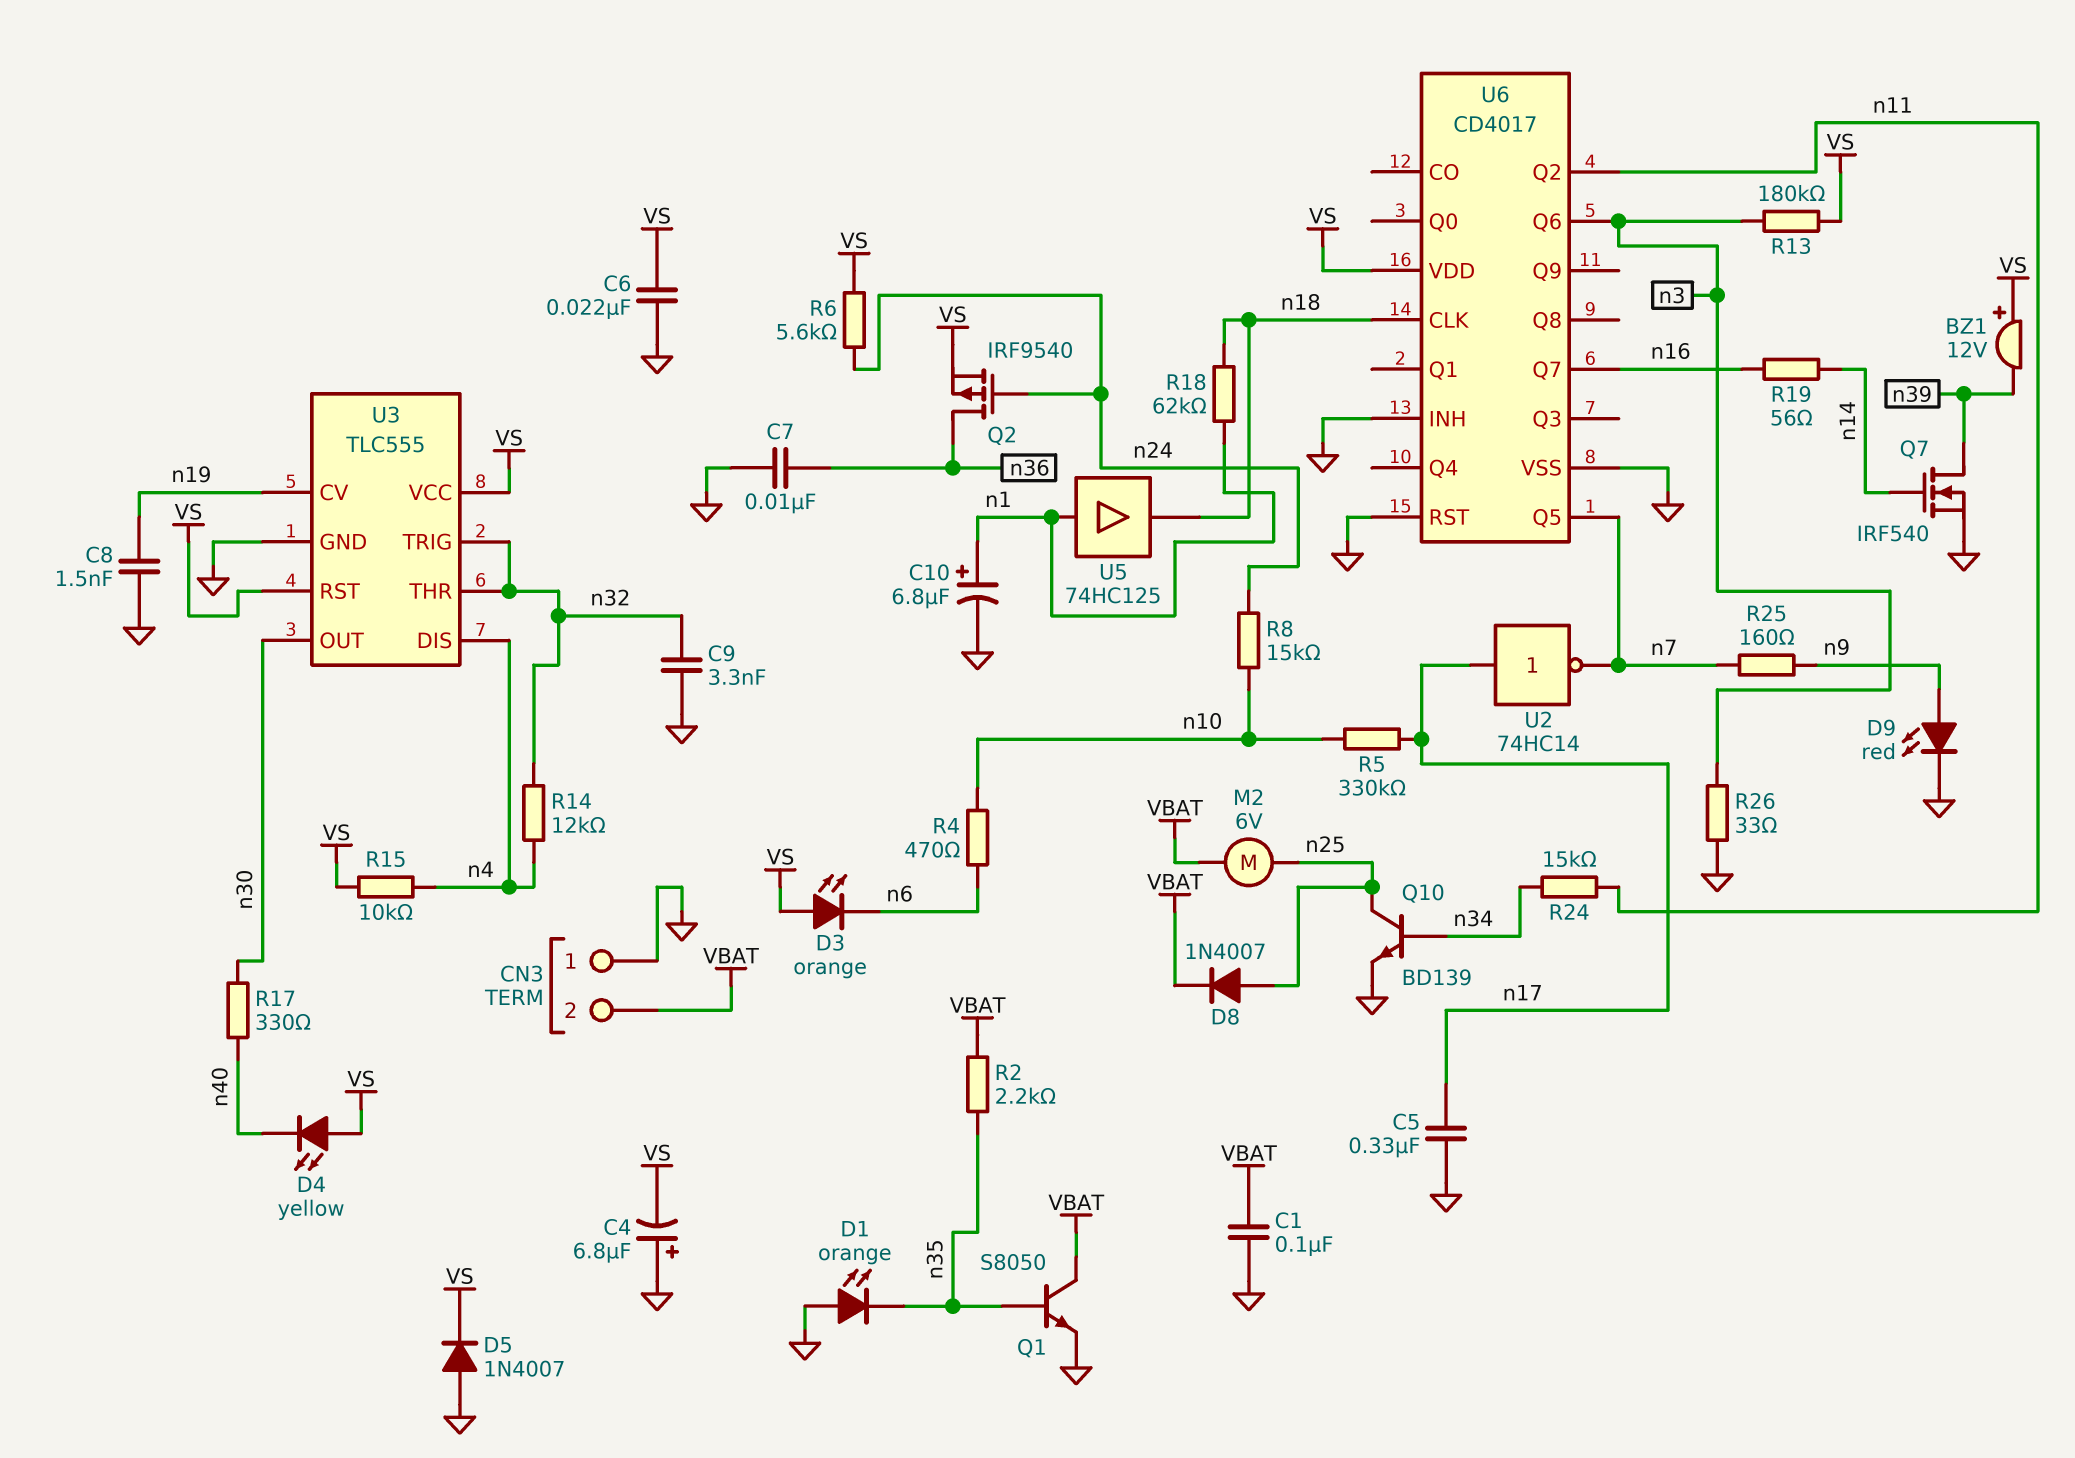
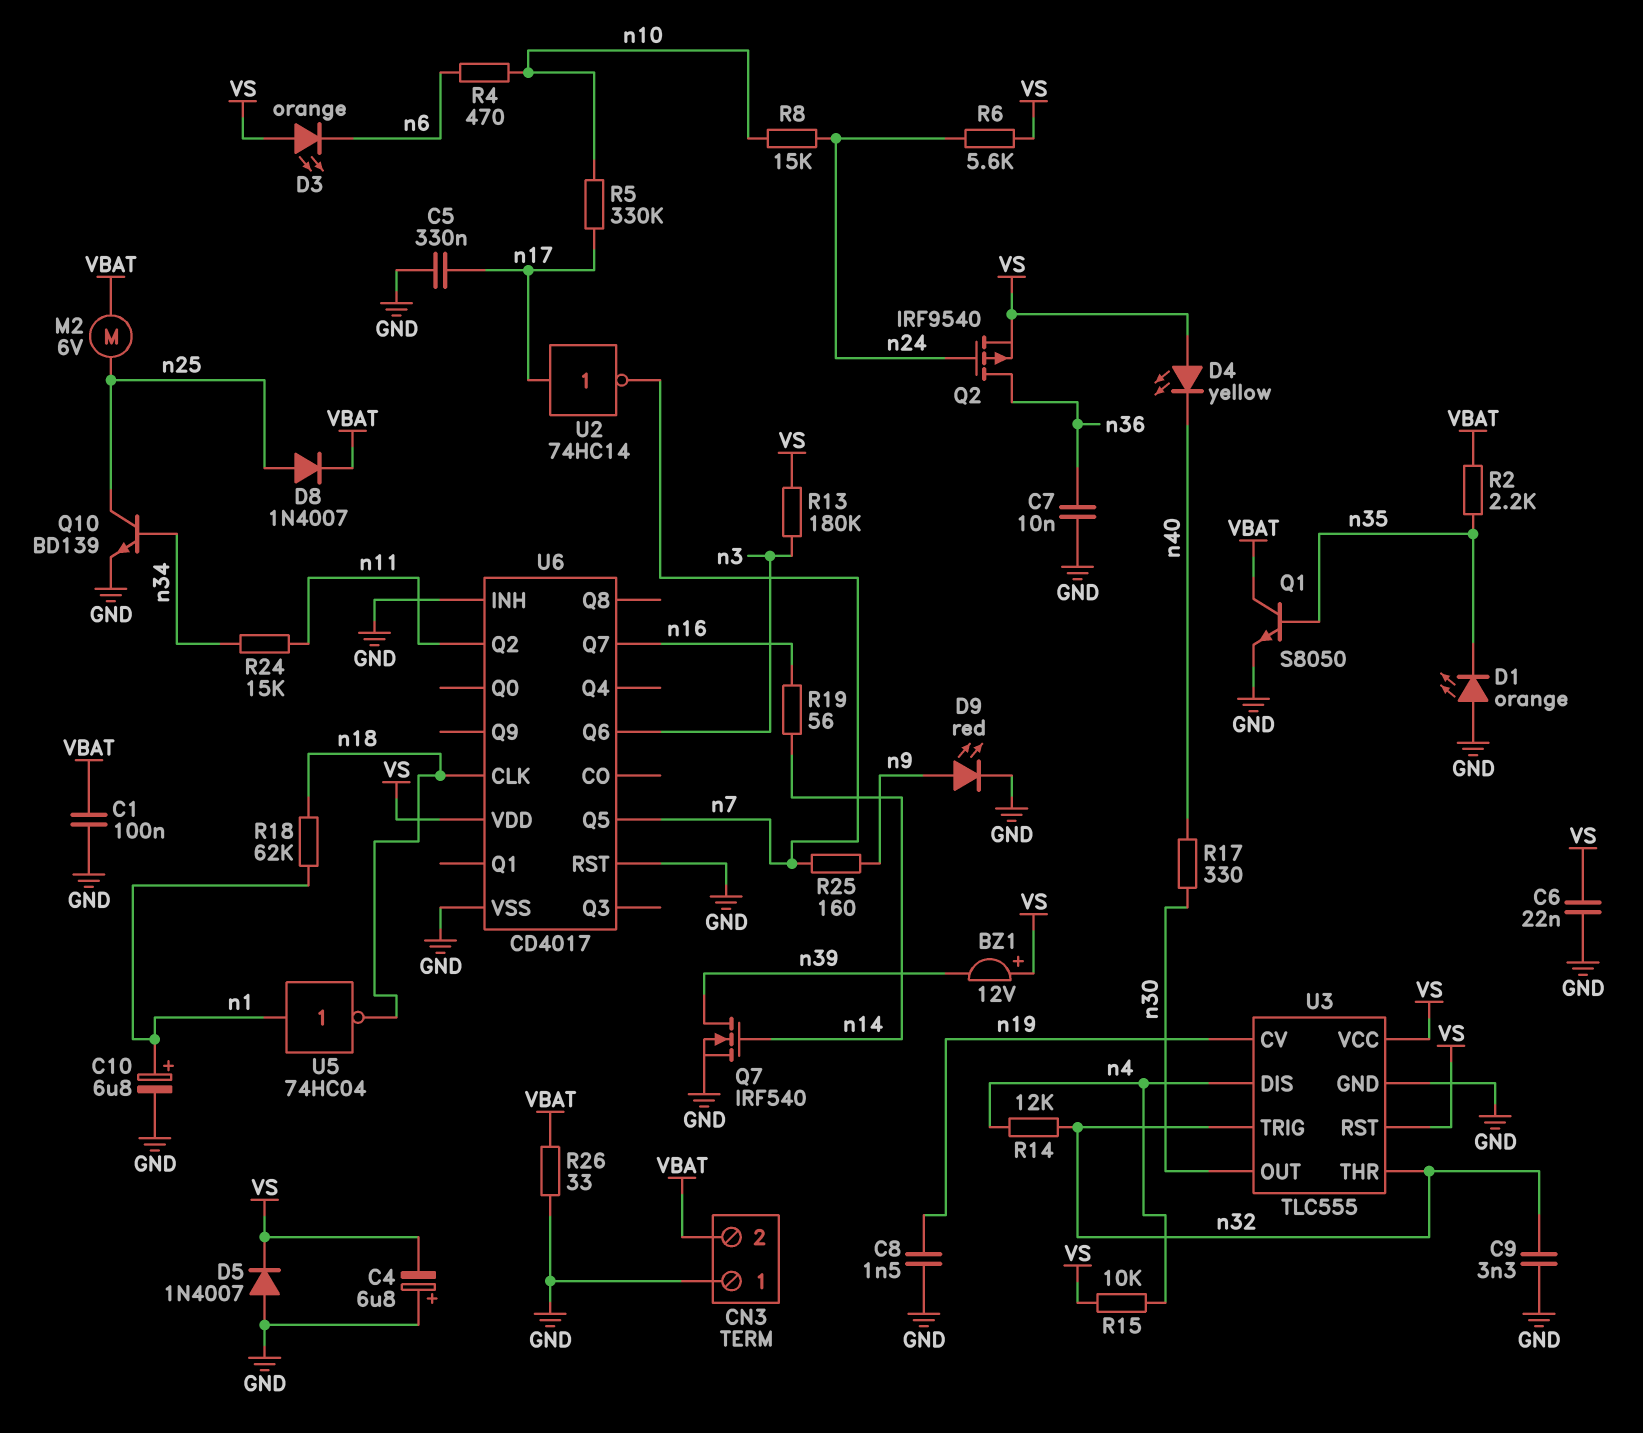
R26: 33 (GND, n3) -> 33 (GND, VBAT)
U5: buffer 74HC125 (in n1, out n18) -> NOT 74HC04 (in n1, out n18)

